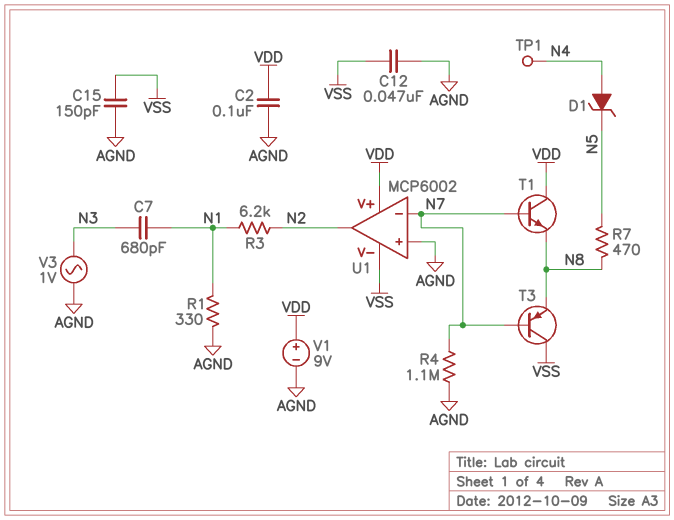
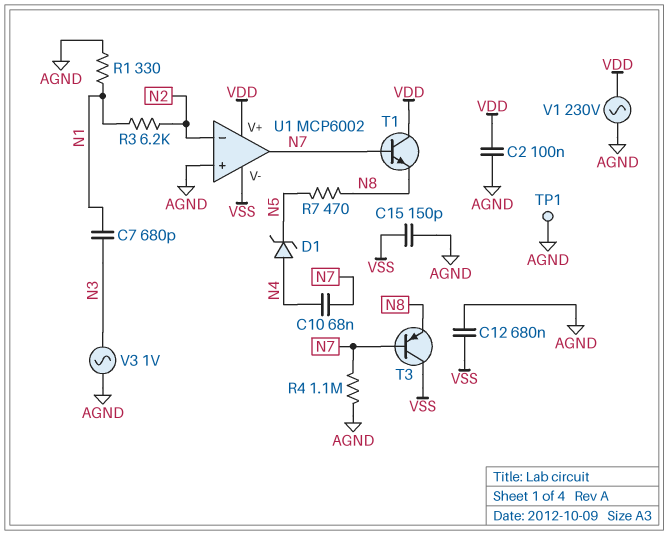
C10: none -> 68nF (N4, N7)
C12: 47nF (AGND, VSS) -> 680nF (AGND, VSS)
TP1: test point (N4) -> test point (AGND)
U1 pin in-: N7 -> N2
U1 pin out: N2 -> N7
V1: 9V (plus VDD, minus AGND) -> AC 230V (AGND, VDD)

